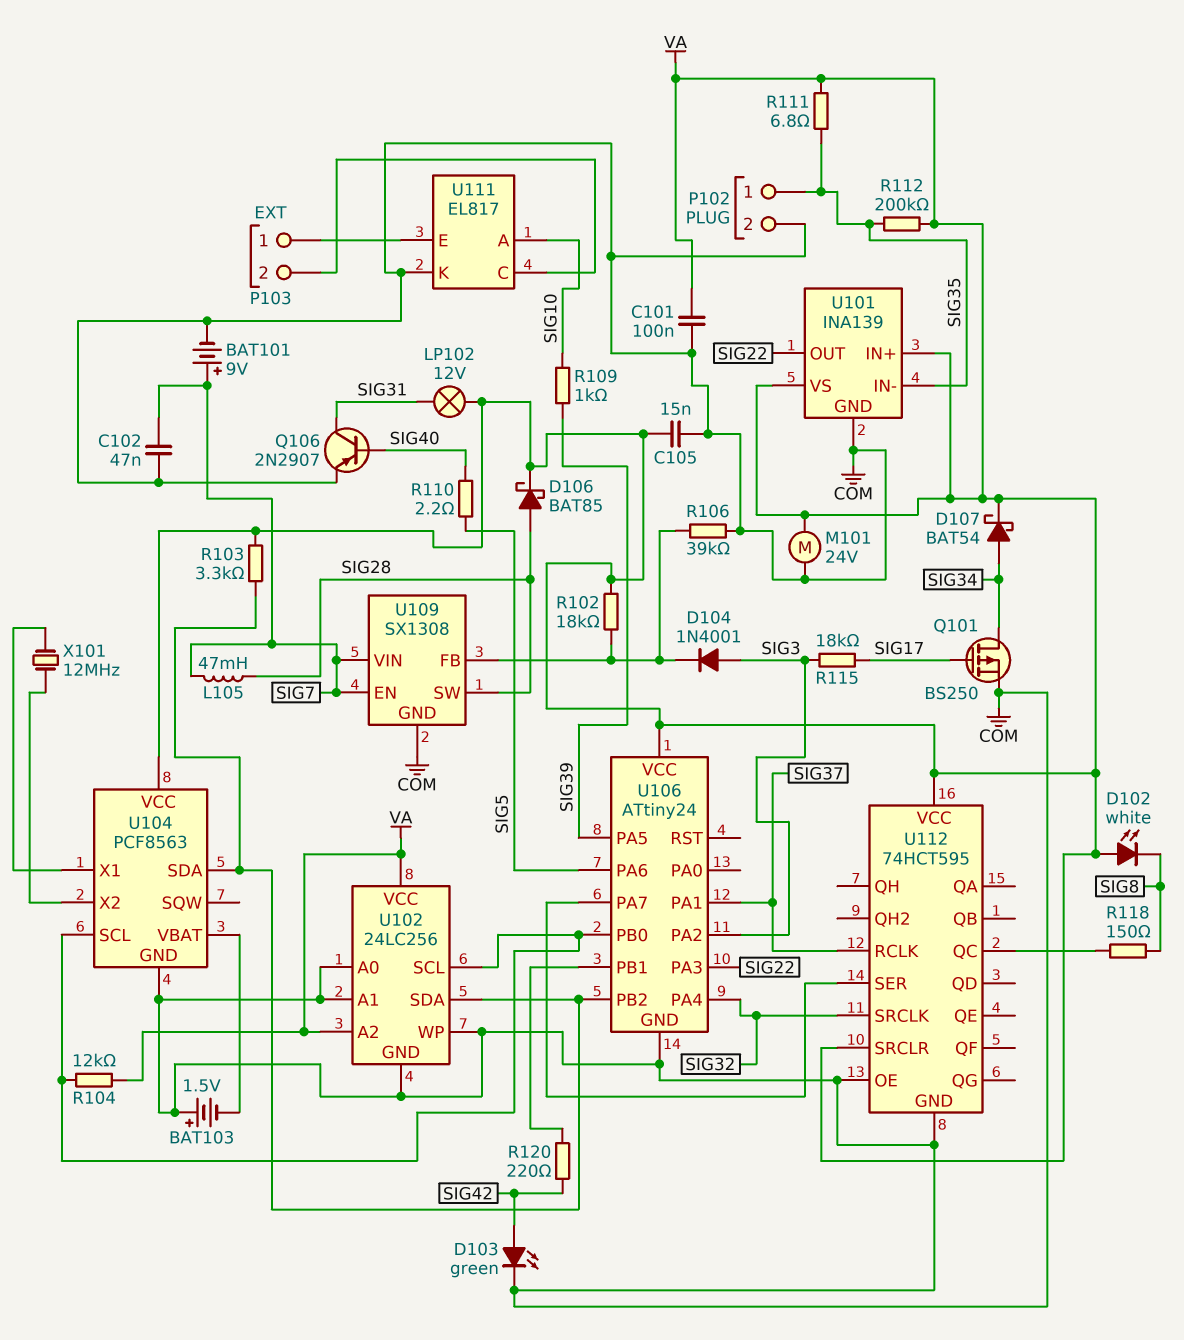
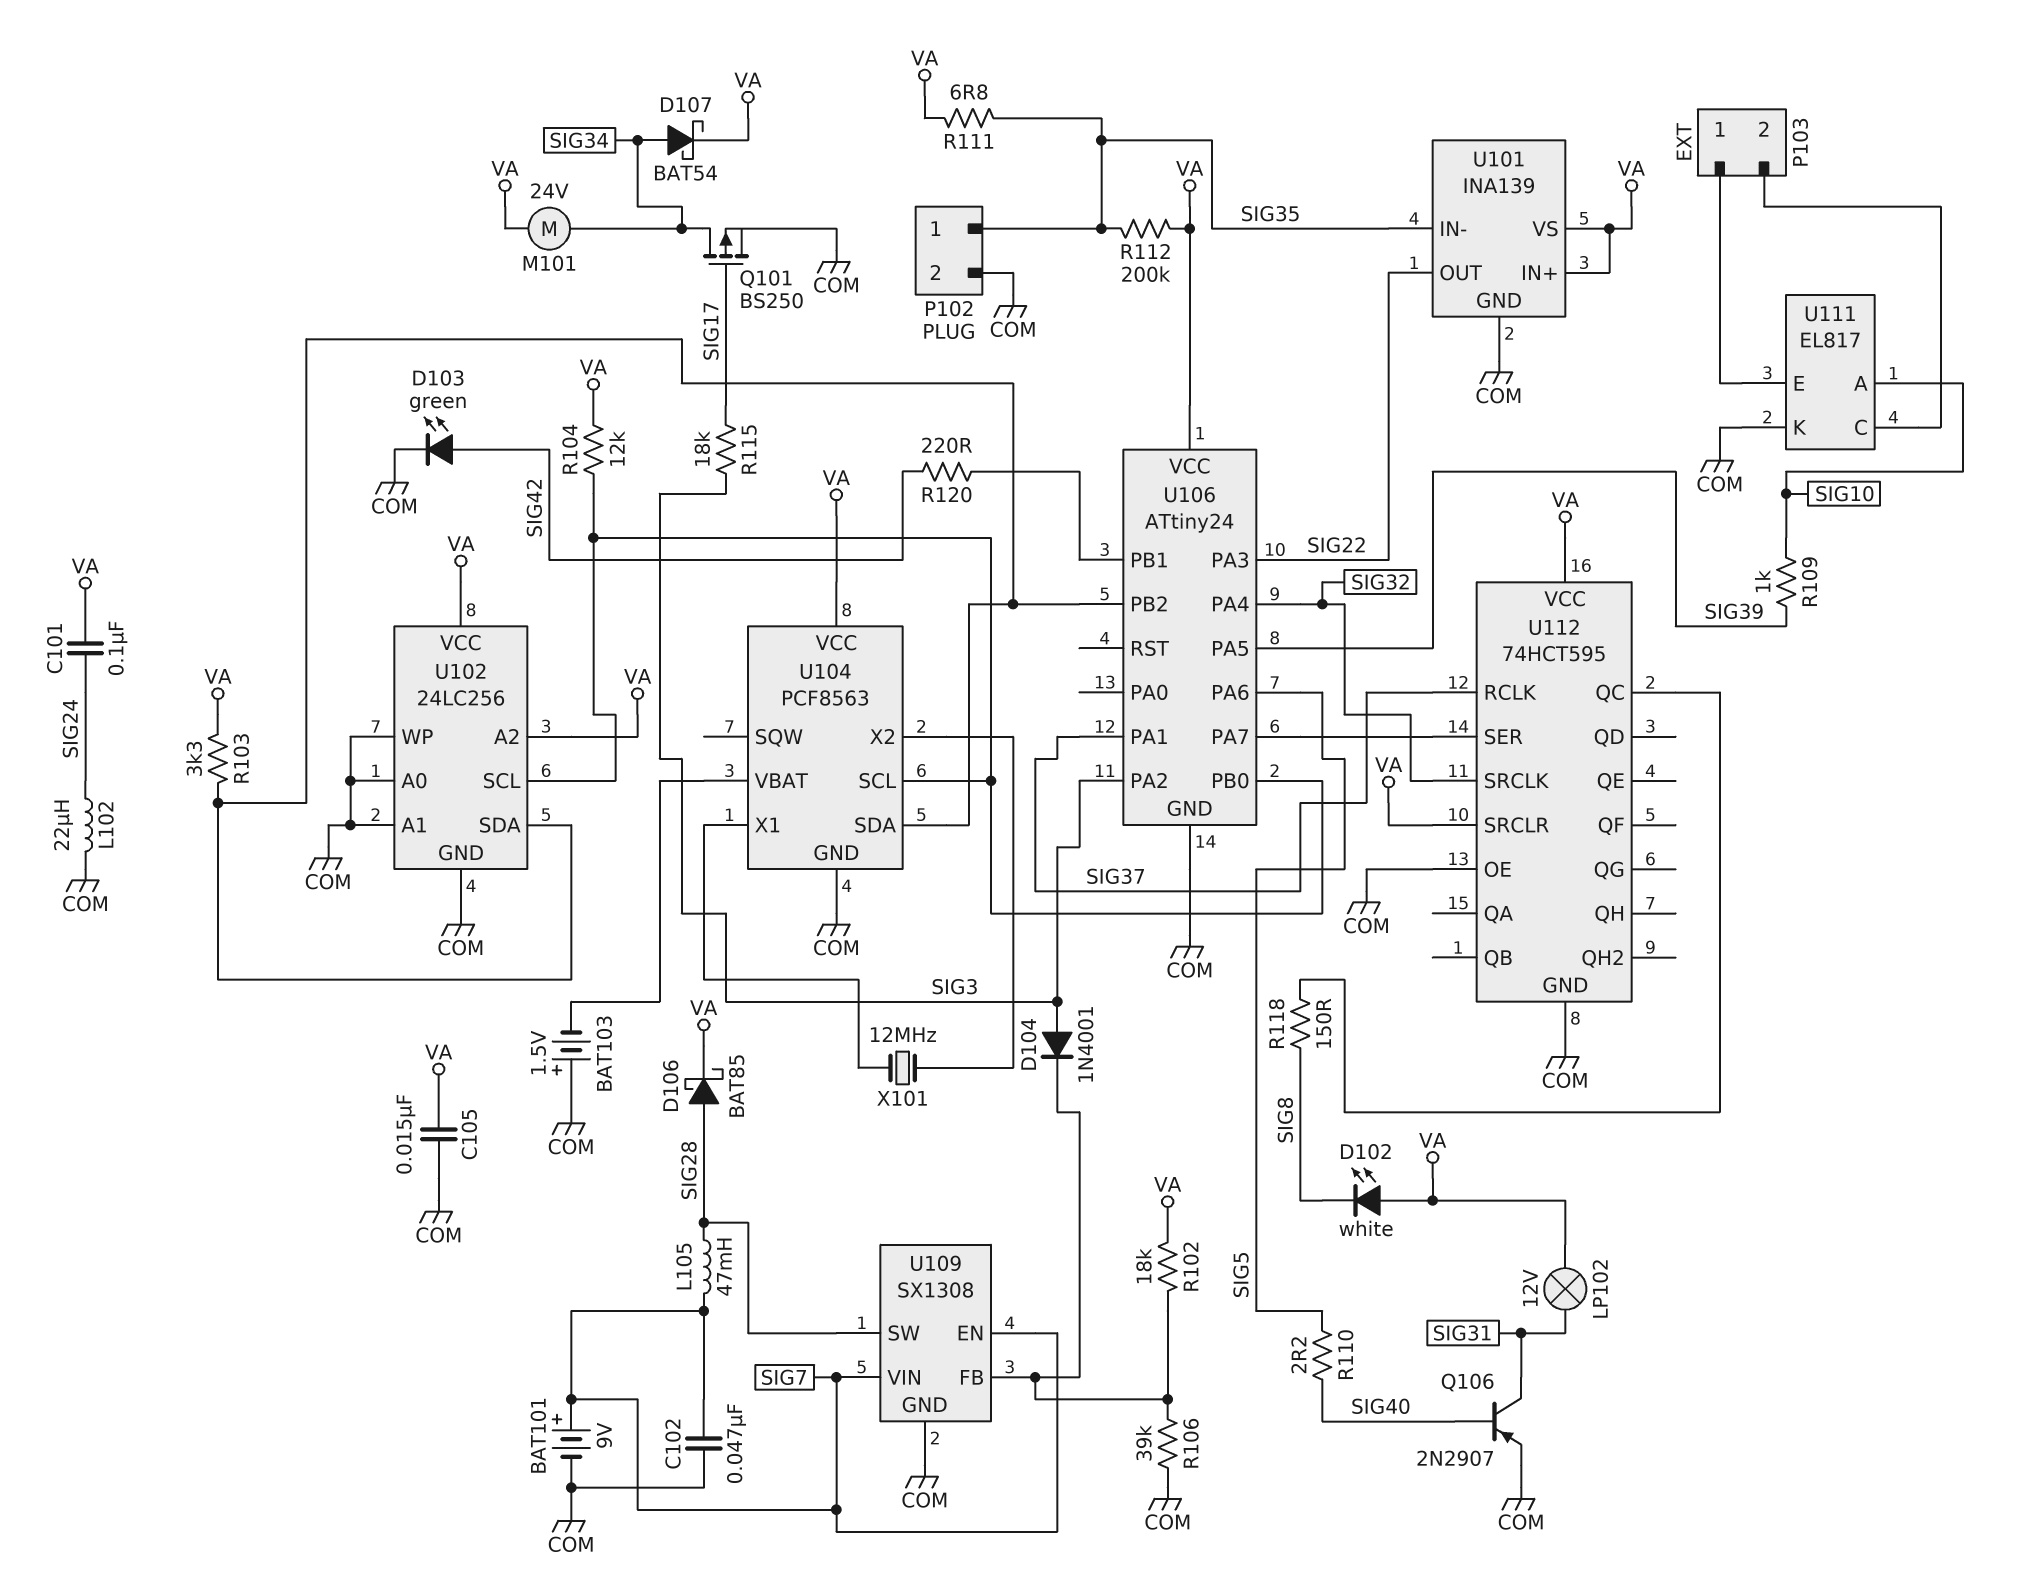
C101: 100nF (COM, VA) -> 100nF (SIG24, VA)
L102: none -> 22uH (COM, SIG24)
M101: motor 24V (COM, VA) -> motor 24V (SIG34, VA)

